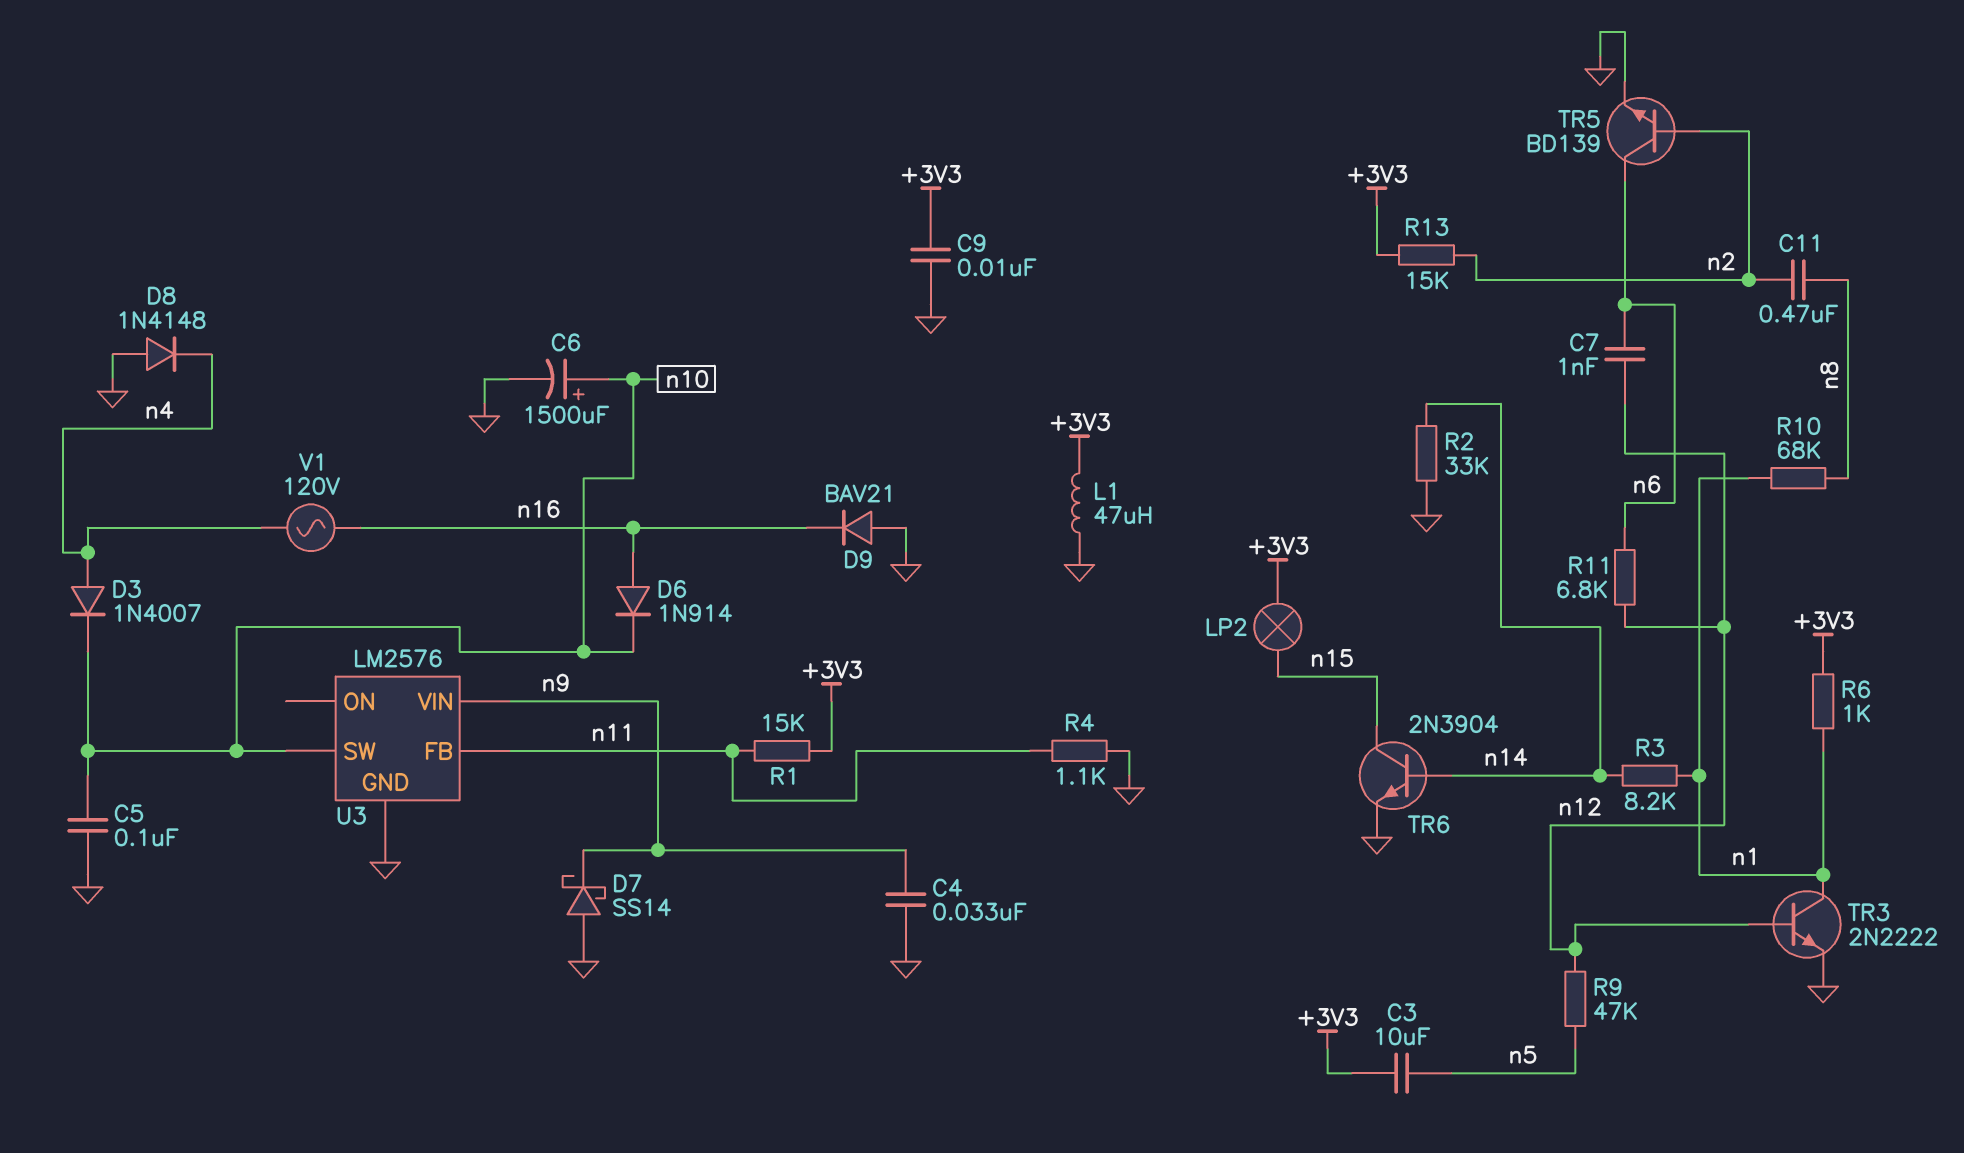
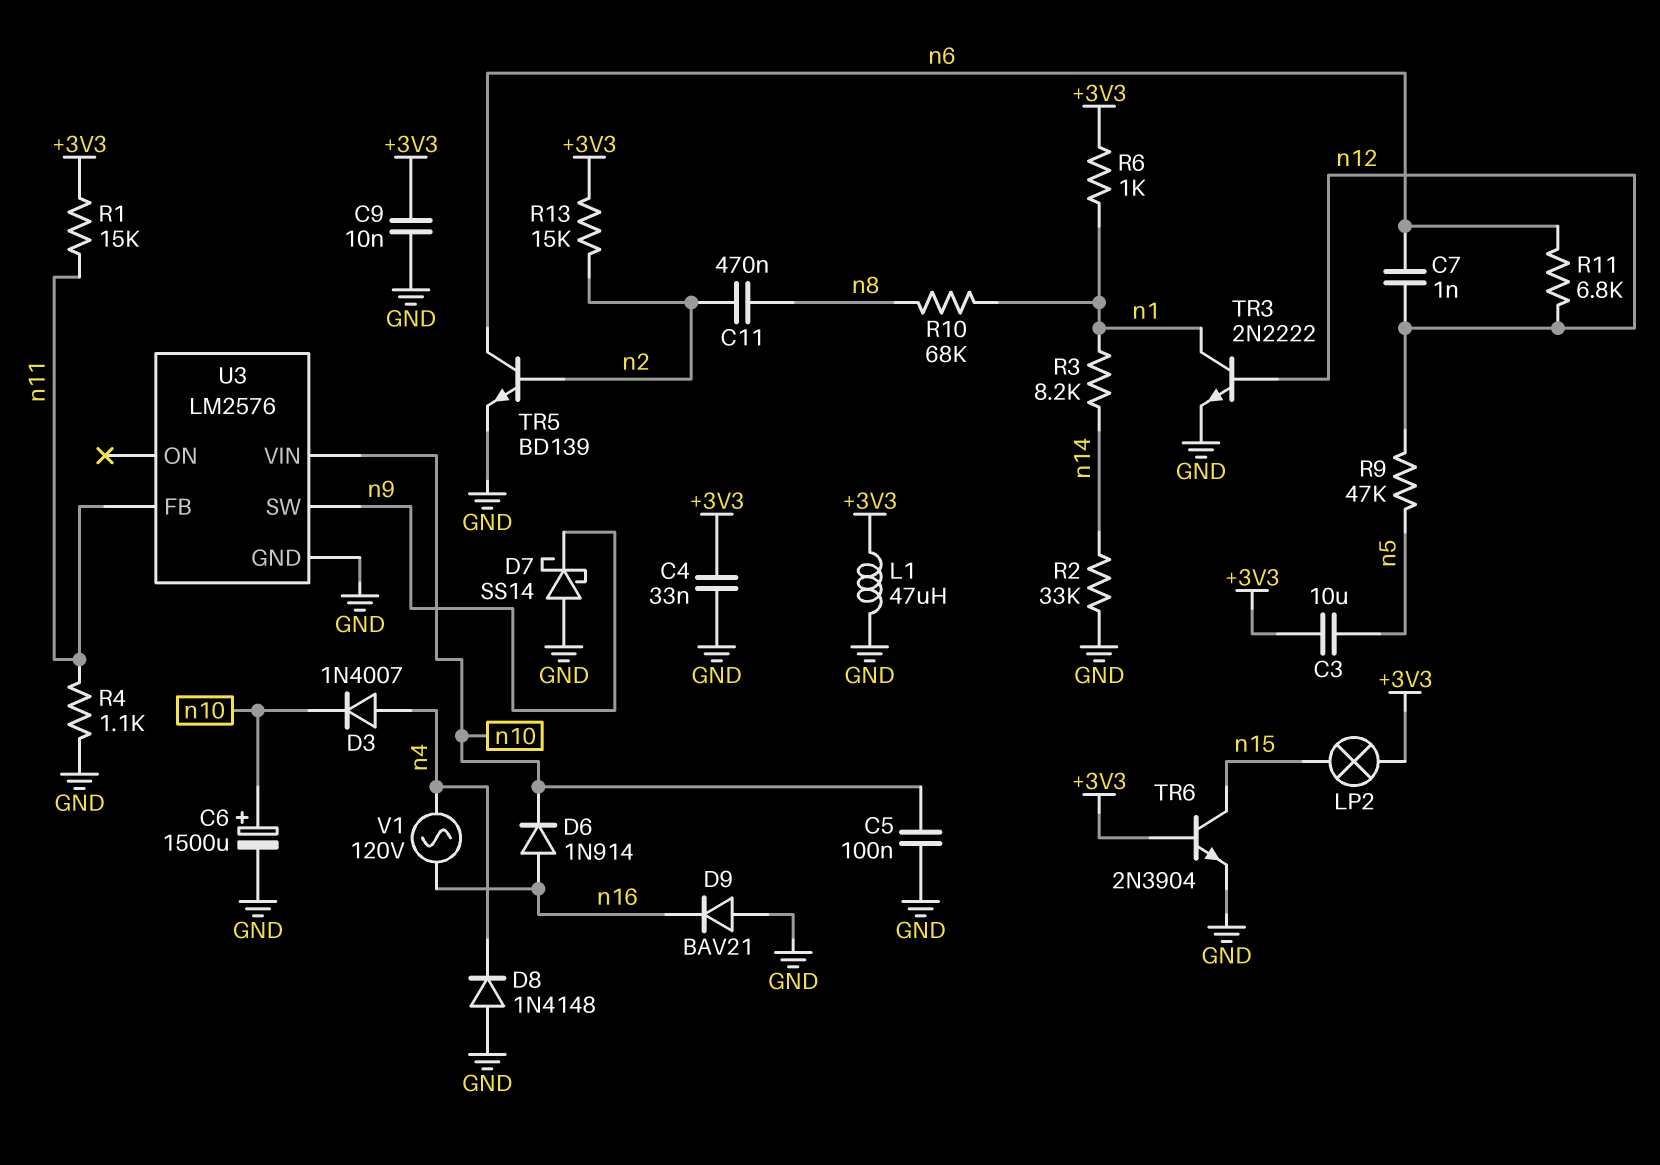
C4: 33nF (GND, n9) -> 33nF (+3V3, GND)
TR6: NPN 2N3904 (B n14, C n15, E GND) -> NPN 2N3904 (B +3V3, C n15, E GND)
U3 pin SW: n10 -> n9
U3 pin VIN: n9 -> n10

